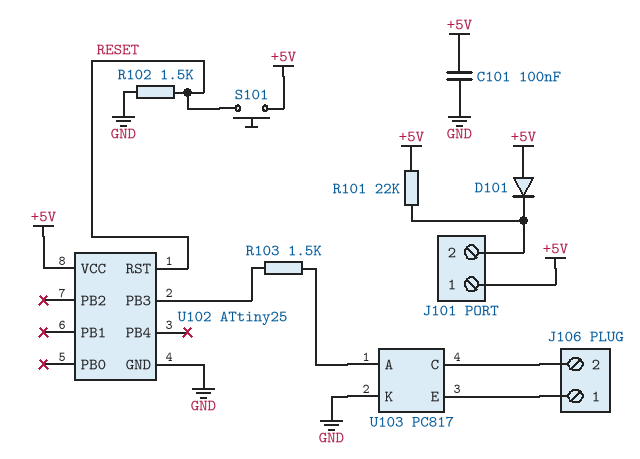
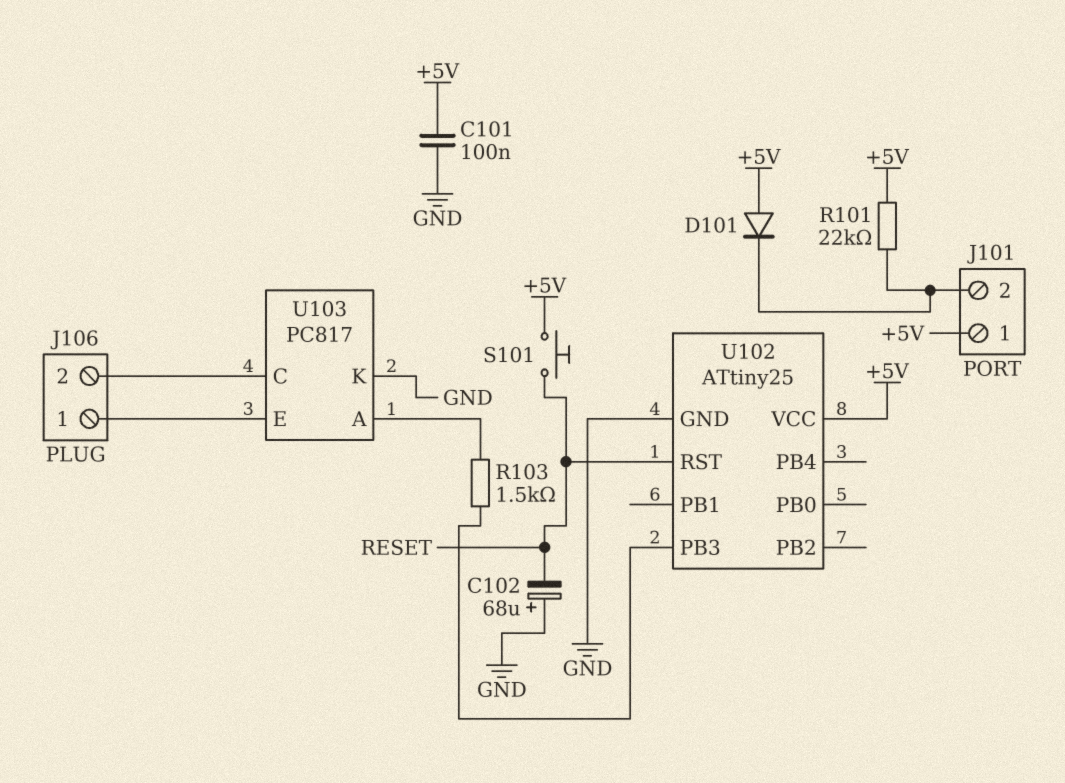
C102: none -> 68uF (plus GND, minus RESET)
R102: 1.5k (GND, RESET) -> none

